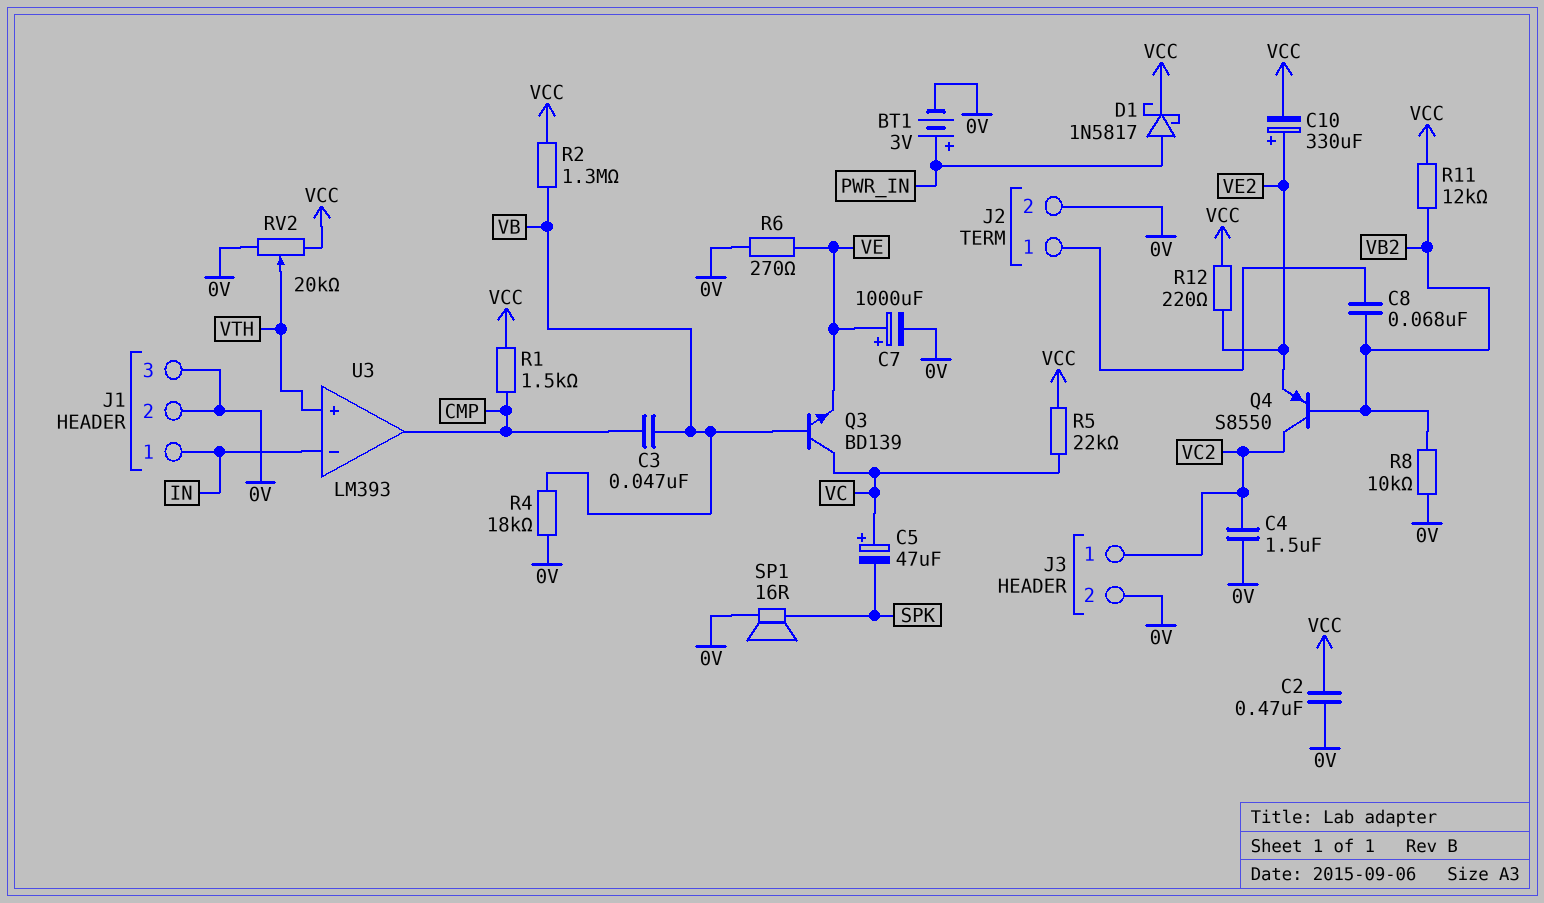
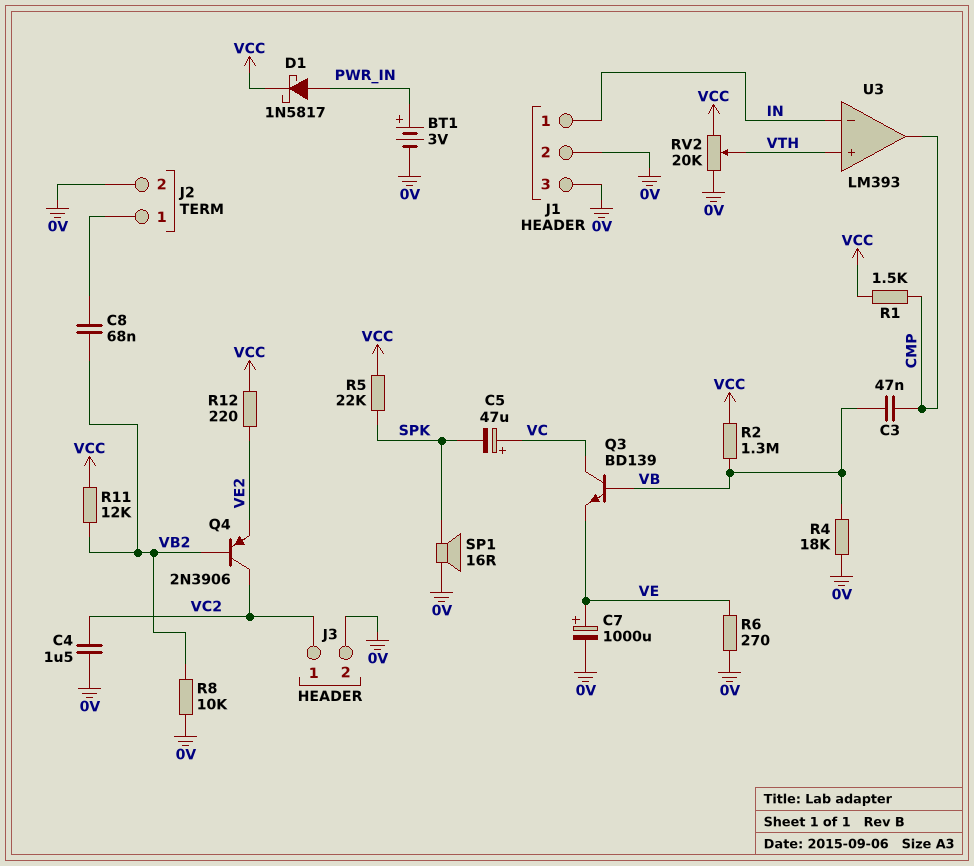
C2: 470nF (0V, VCC) -> none
C10: 330uF (plus VE2, minus VCC) -> none
Q4: PNP S8550 (B VB2, C VC2, E VE2) -> PNP 2N3906 (B VB2, C VC2, E VE2)
R5: 22k (VC, VCC) -> 22k (SPK, VCC)

